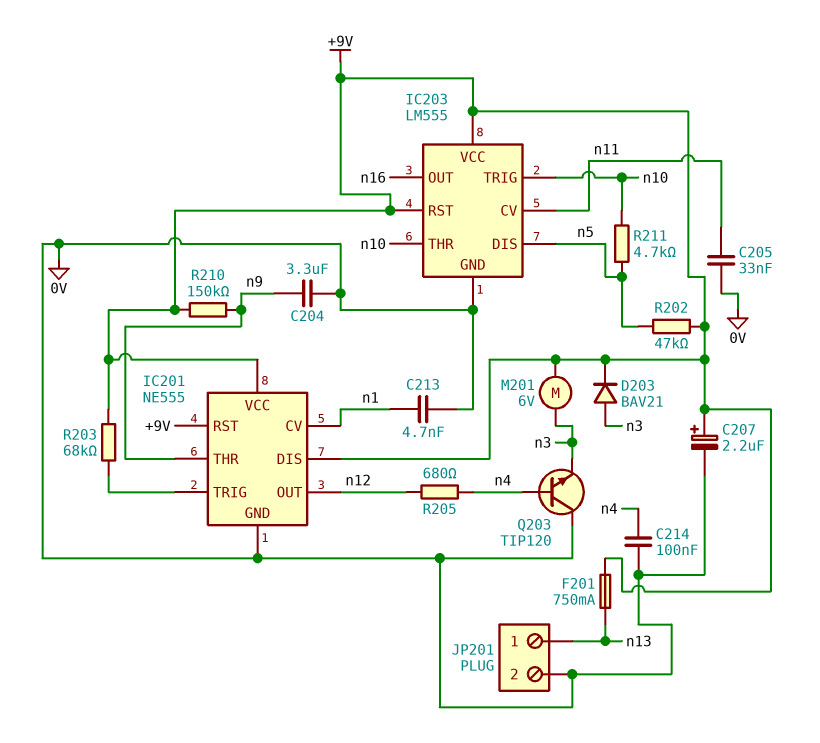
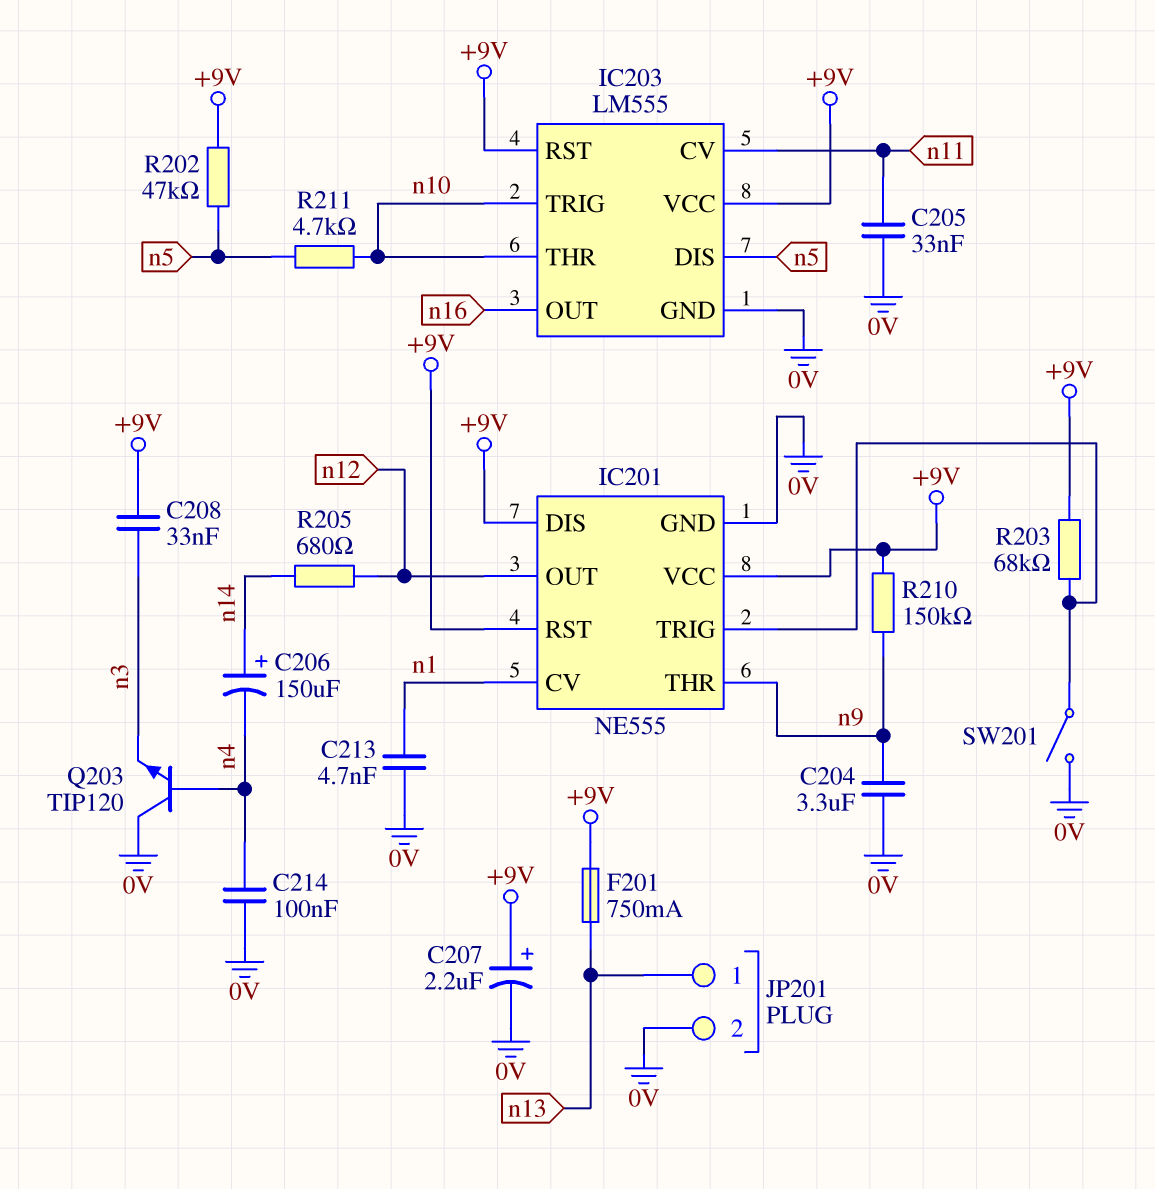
C206: none -> 150uF (plus n14, minus n4)
C208: none -> 33nF (+9V, n3)
D203: diode BAV21 (A n3, K +9V) -> none
M201: motor 6V (+9V, n3) -> none
R205: 680 (n4, n12) -> 680 (n12, n14)
SW201: none -> switch (0V, IC201/TRIG)

